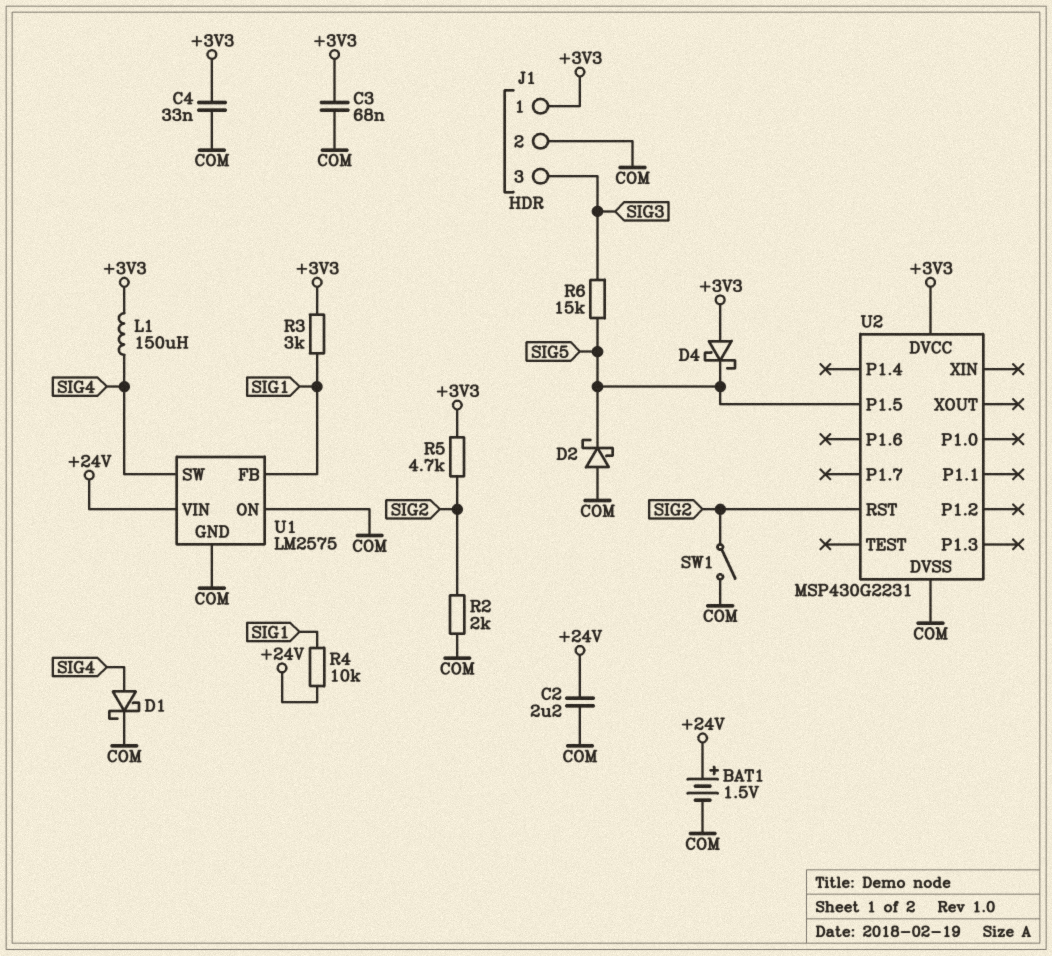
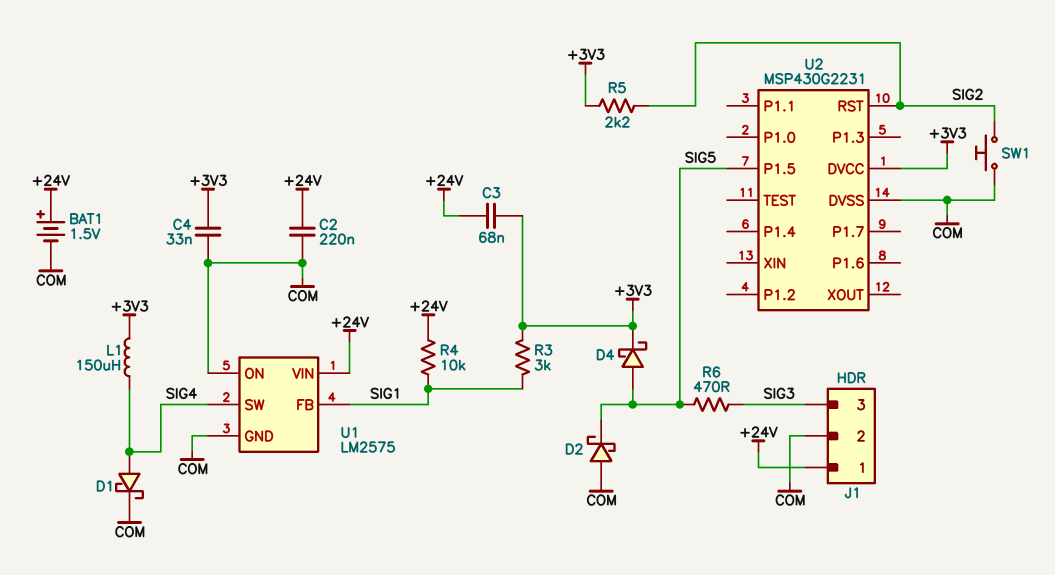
C2: 2.2uF (+24V, COM) -> 220nF (+24V, COM)
C3: 68nF (+3V3, COM) -> 68nF (+3V3, +24V)
D4: schottky (A +3V3, K SIG5) -> schottky (A SIG5, K +3V3)
J1 pin 1: +3V3 -> +24V
R2: 2k (COM, SIG2) -> none
R5: 4.7k (+3V3, SIG2) -> 2.2k (+3V3, SIG2)
R6: 15k (SIG3, SIG5) -> 470 (SIG3, SIG5)
SW1: switch (COM, SIG2) -> button (COM, SIG2)

